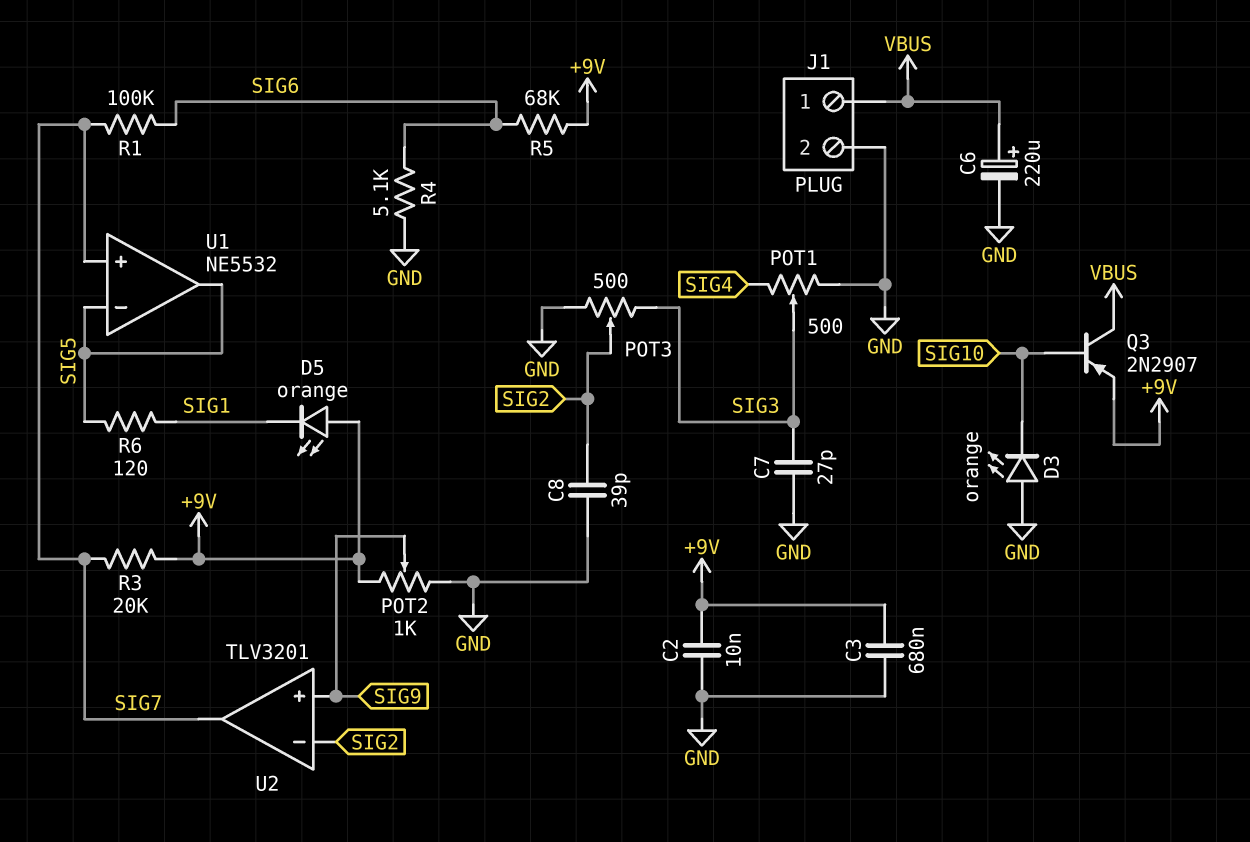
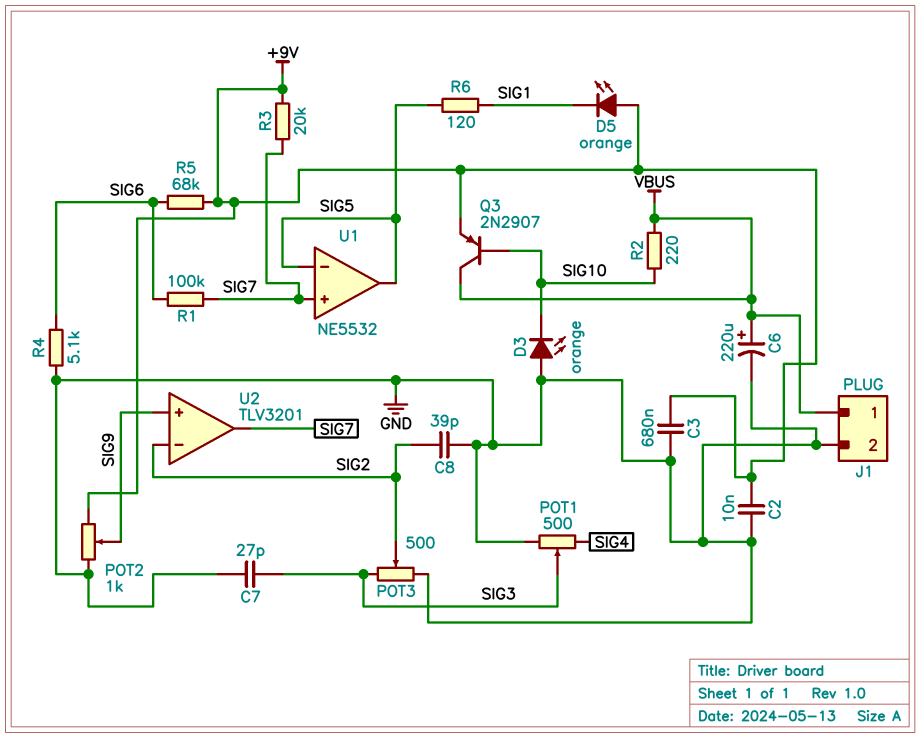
R2: none -> 220 (SIG10, VBUS)

